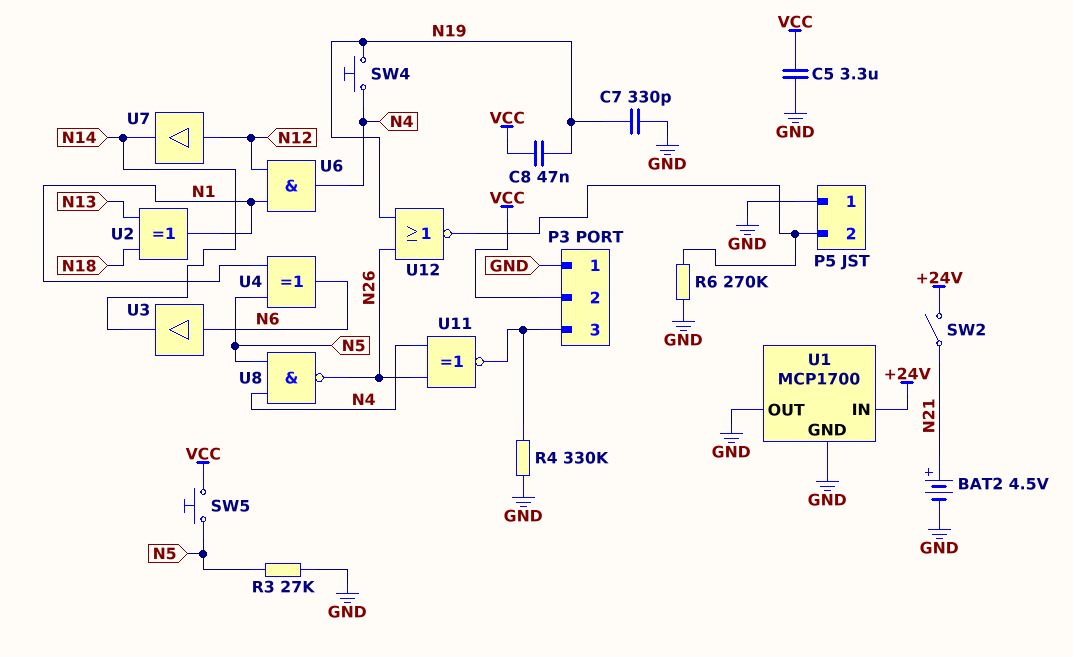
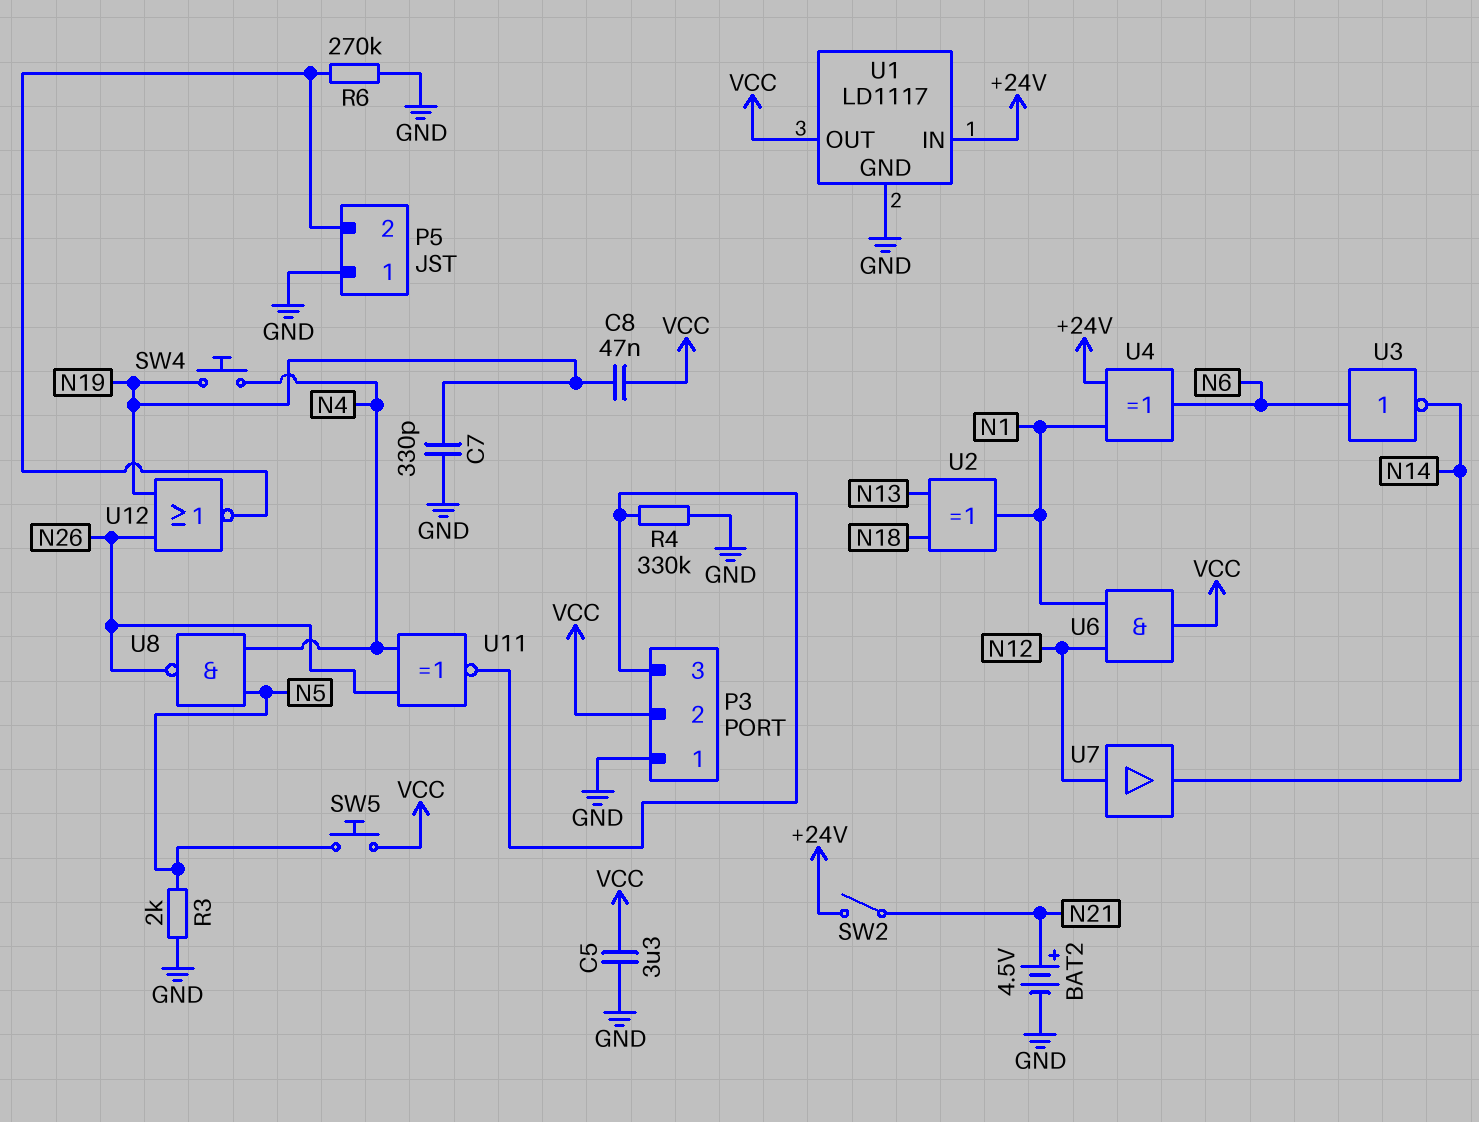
R3: 27k (GND, N5) -> 2k (GND, N5)
U1: MCP1700 -> LD1117
U1 pin OUT: GND -> VCC
U3: buffer (in N6, out N14) -> NOT (in N6, out N14)
U4: XOR (in N1, in N5, out N6) -> XOR (in +24V, in N1, out N6)
U6: AND (in N1, in N12, out N4) -> AND (in N1, in N12, out VCC)

